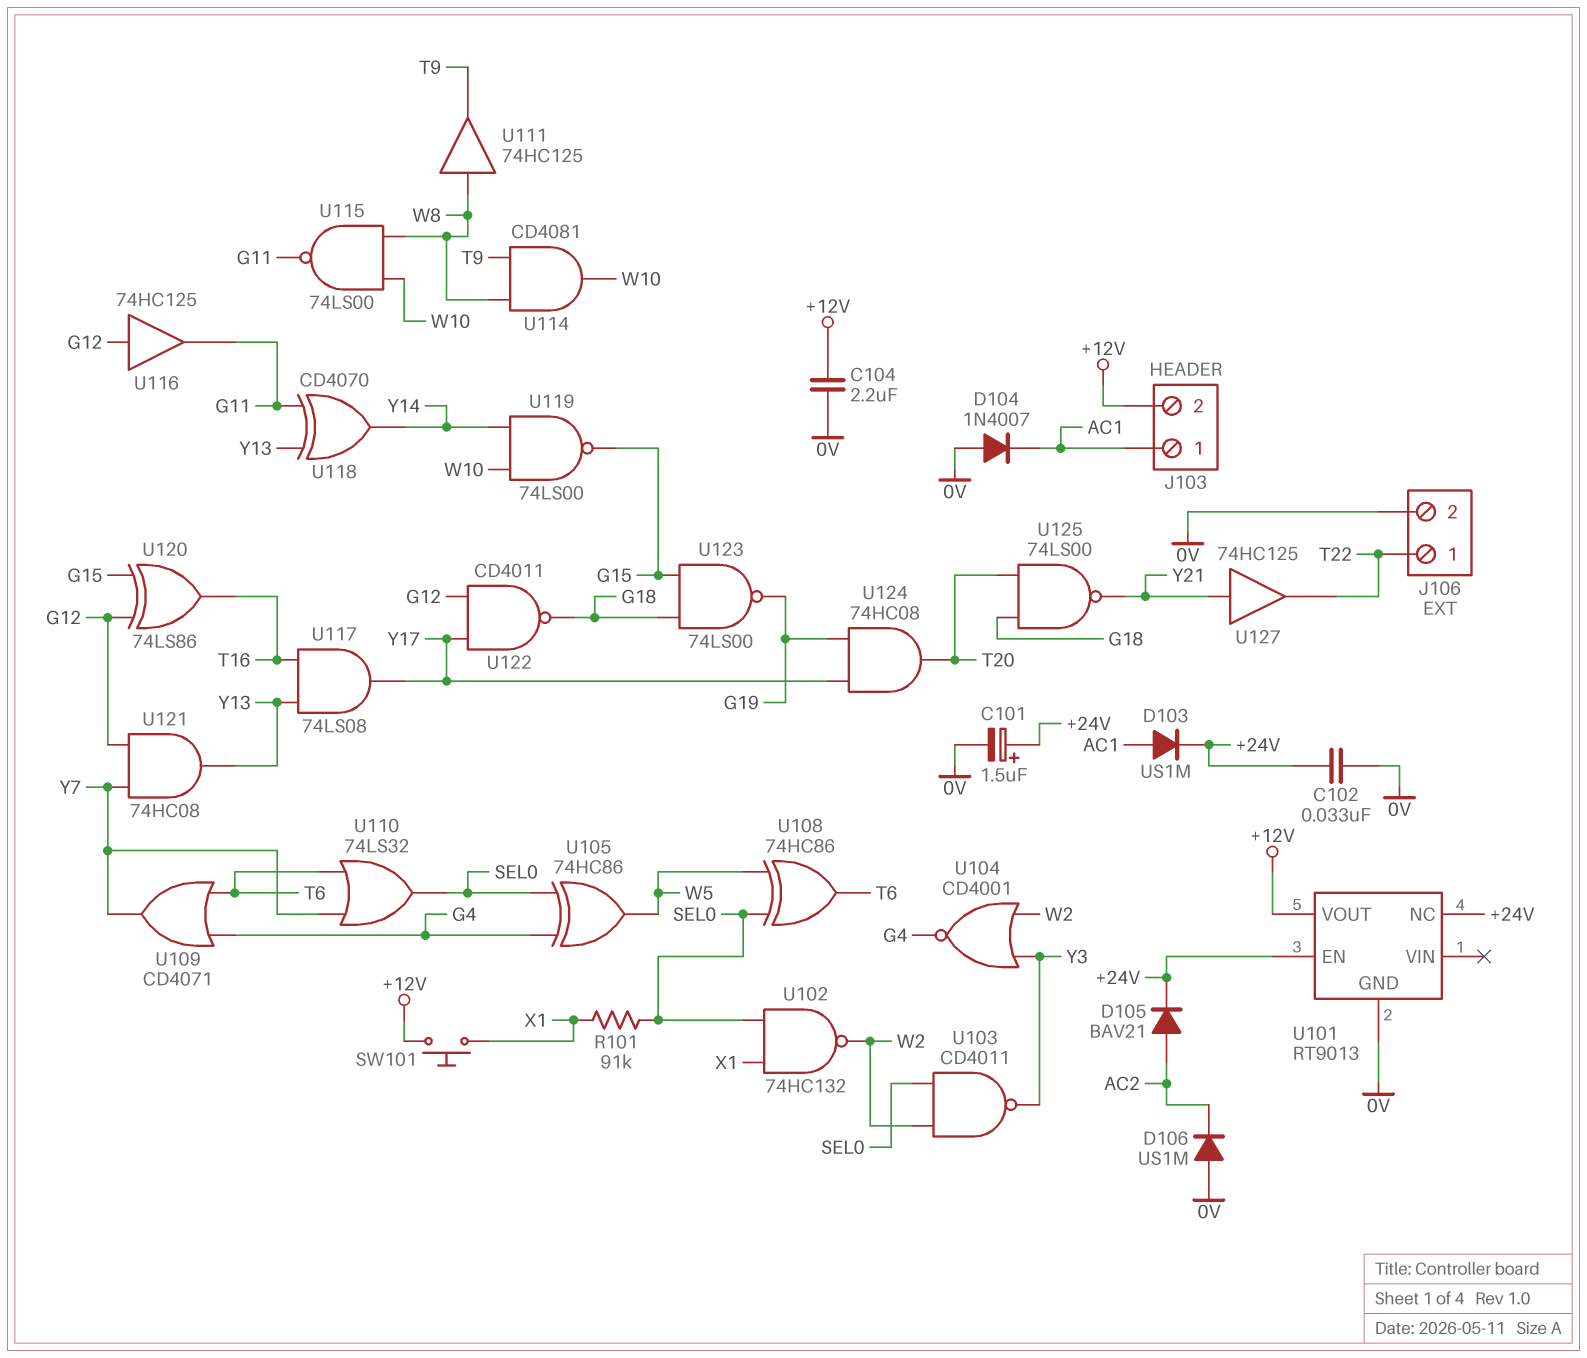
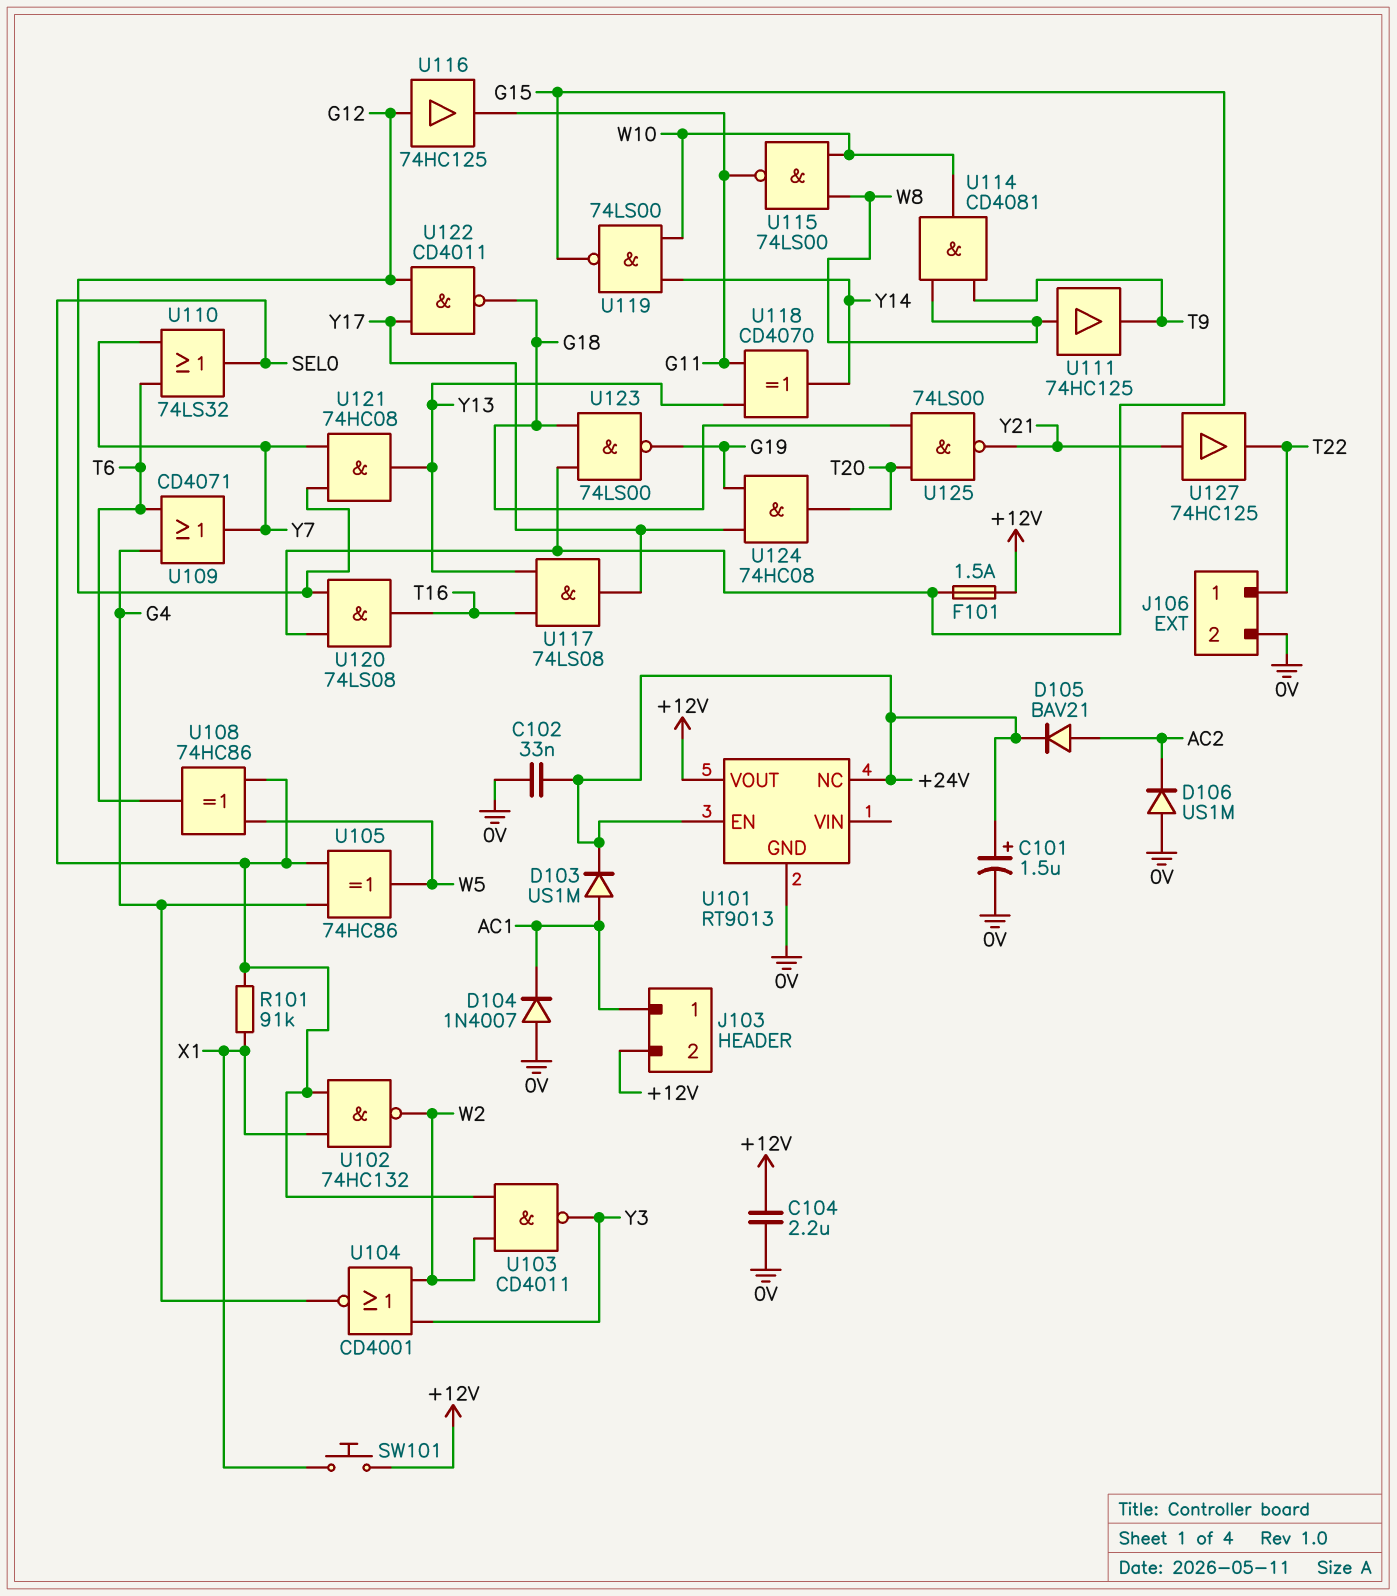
F101: none -> 1.5A (+12V, G15)
U120: XOR 74LS86 (in G12, in G15, out T16) -> AND 74LS08 (in G12, in G15, out T16)

